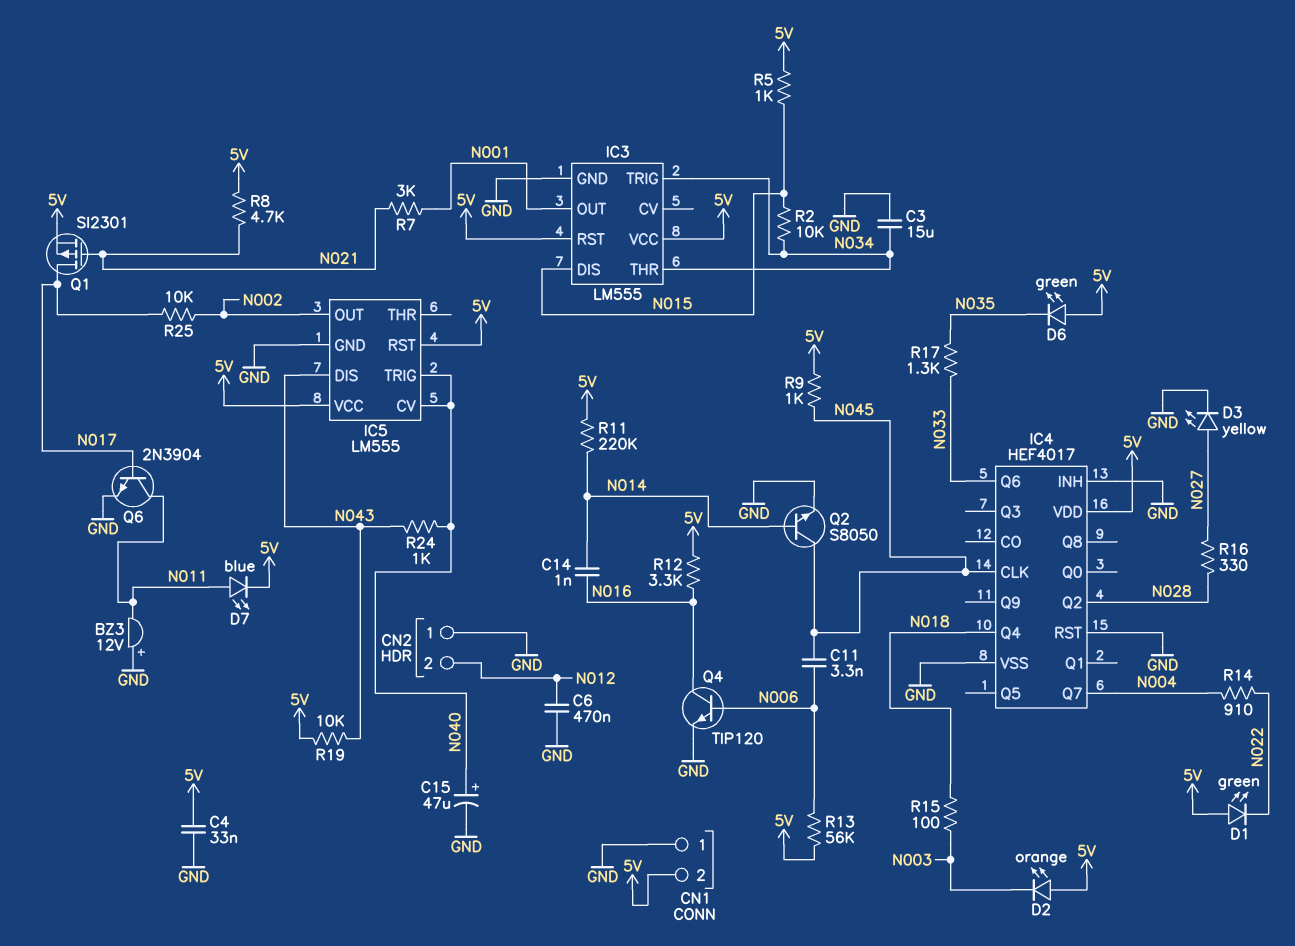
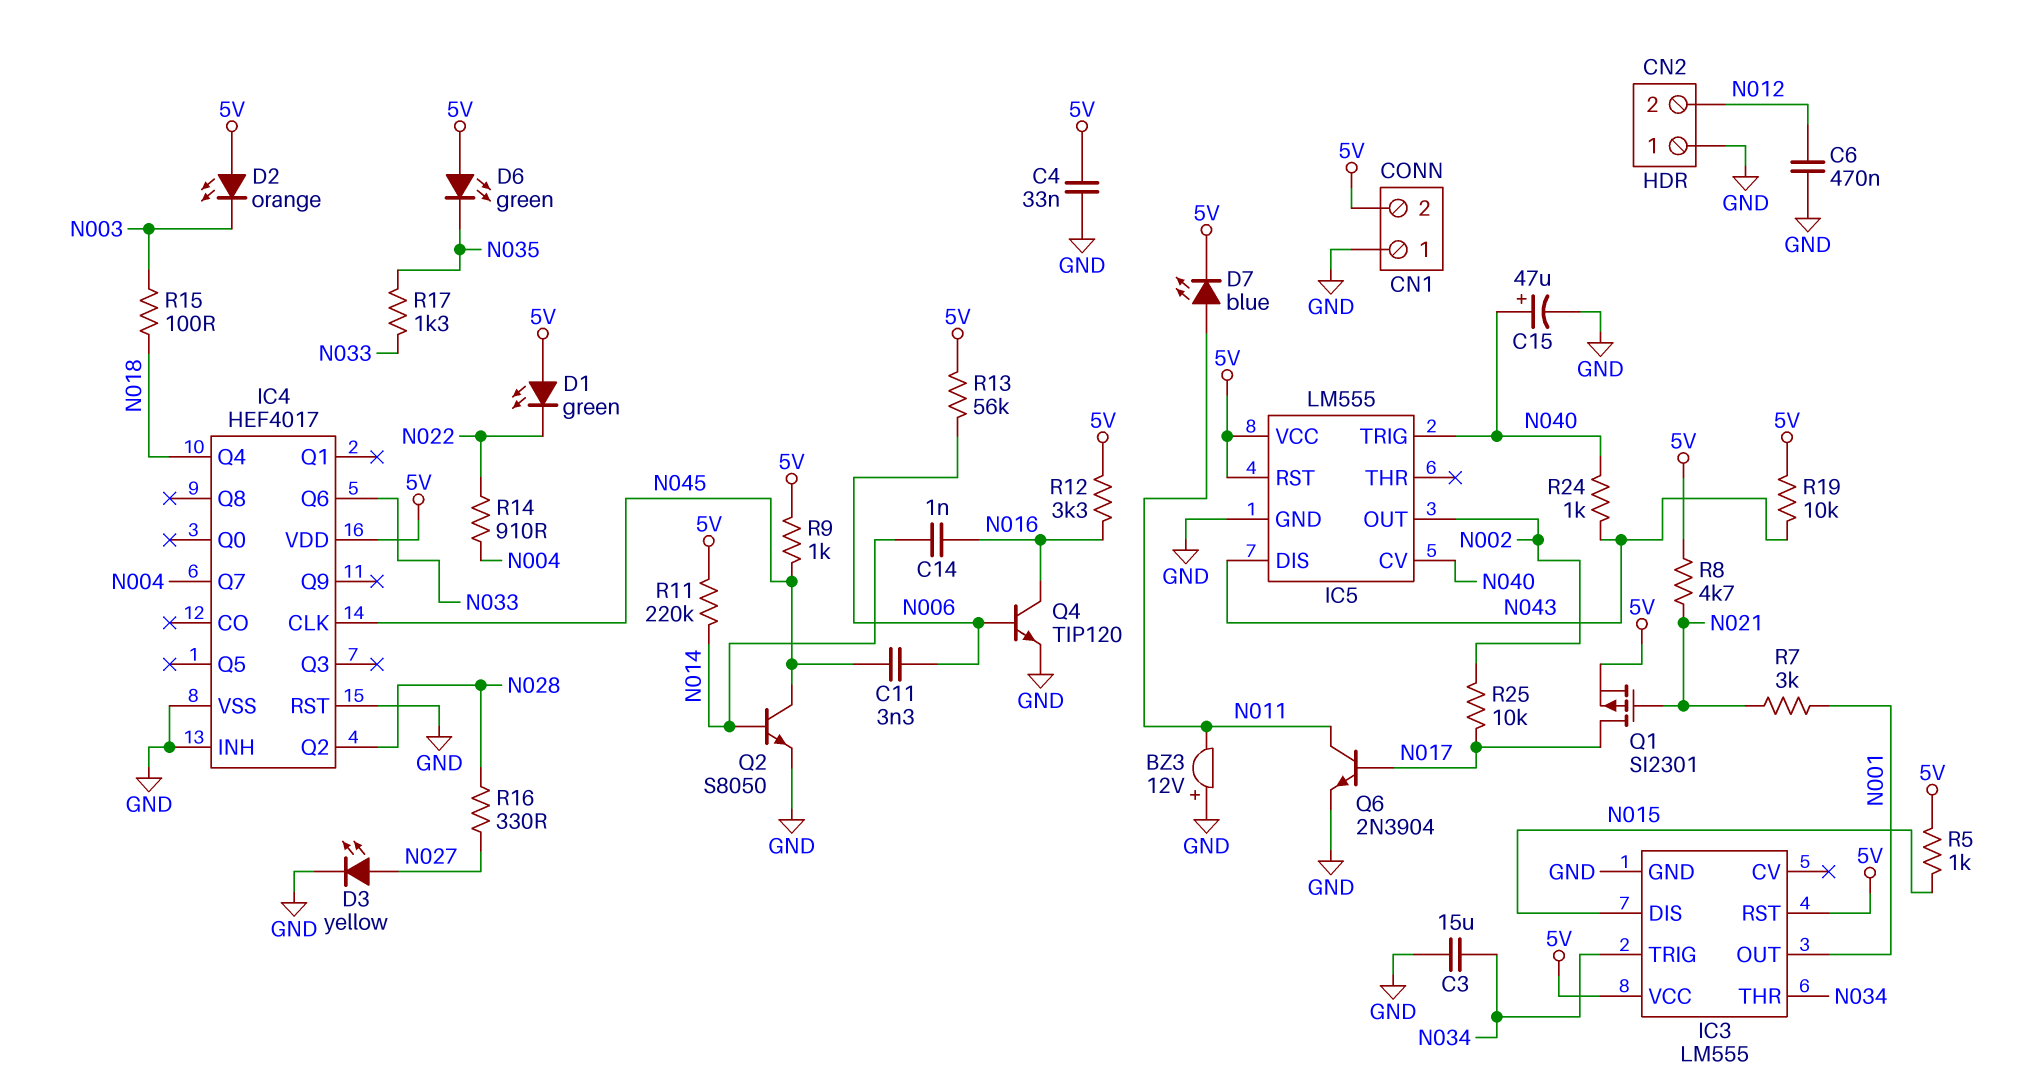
R2: 10k (N015, N034) -> none

